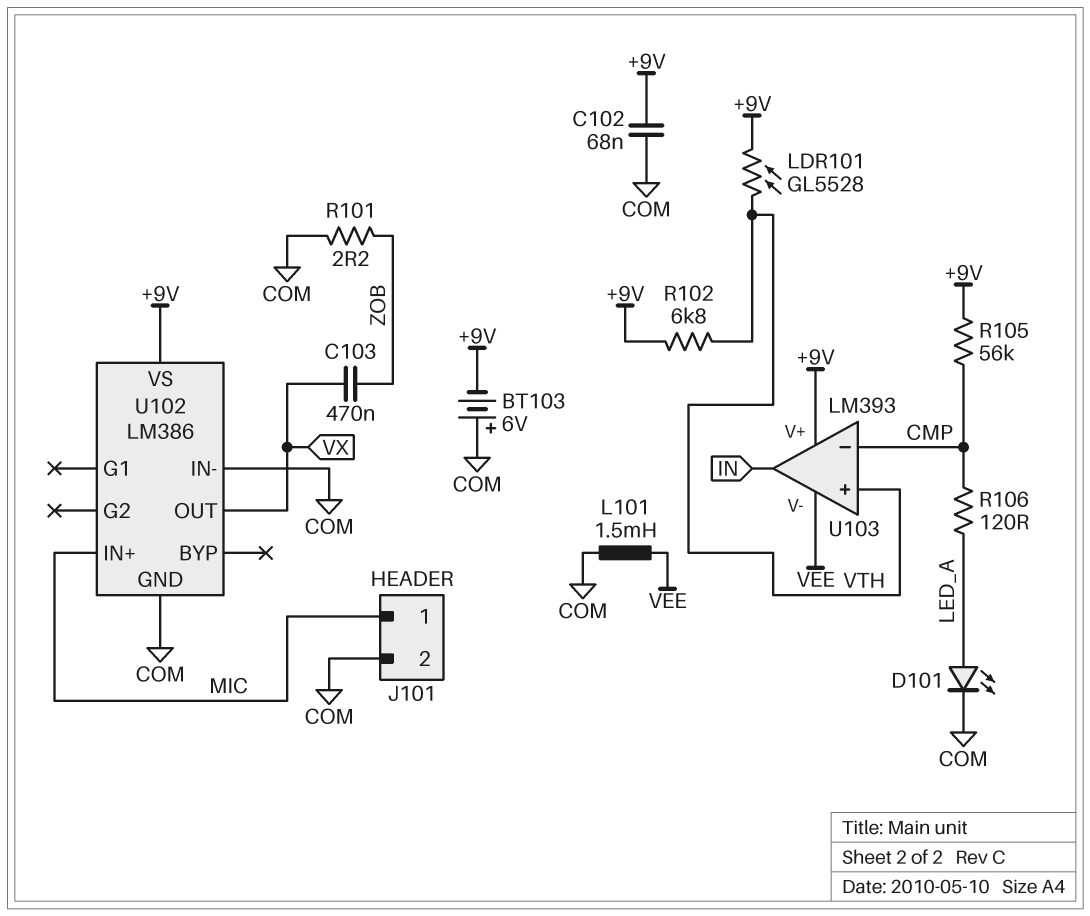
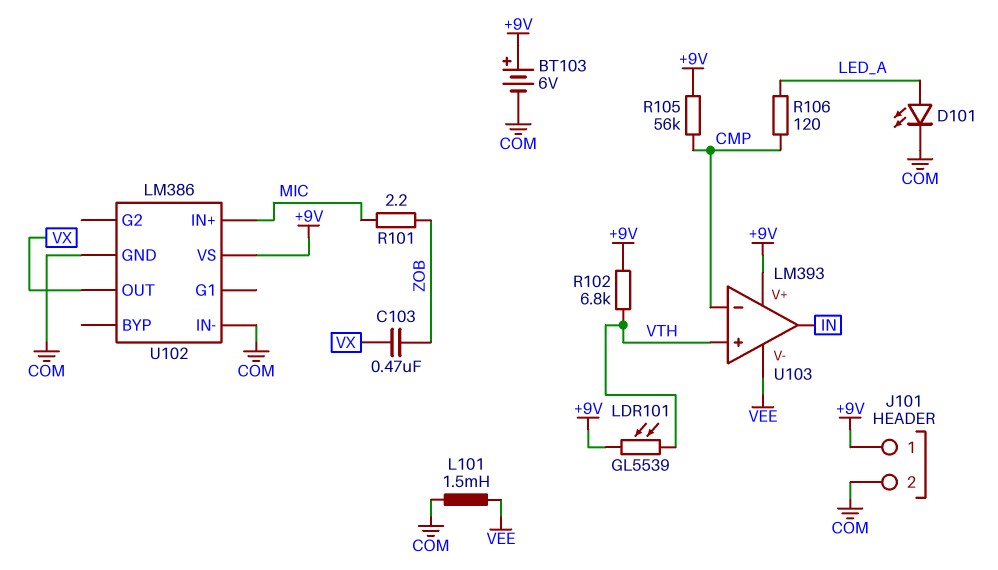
BT103: 6V (plus COM, minus +9V) -> 6V (plus +9V, minus COM)
C102: 68nF (+9V, COM) -> none
J101 pin 1: MIC -> +9V
LDR101: GL5528 (+9V, VTH) -> GL5539 (+9V, VTH)
R101: 2.2 (COM, ZOB) -> 2.2 (MIC, ZOB)

